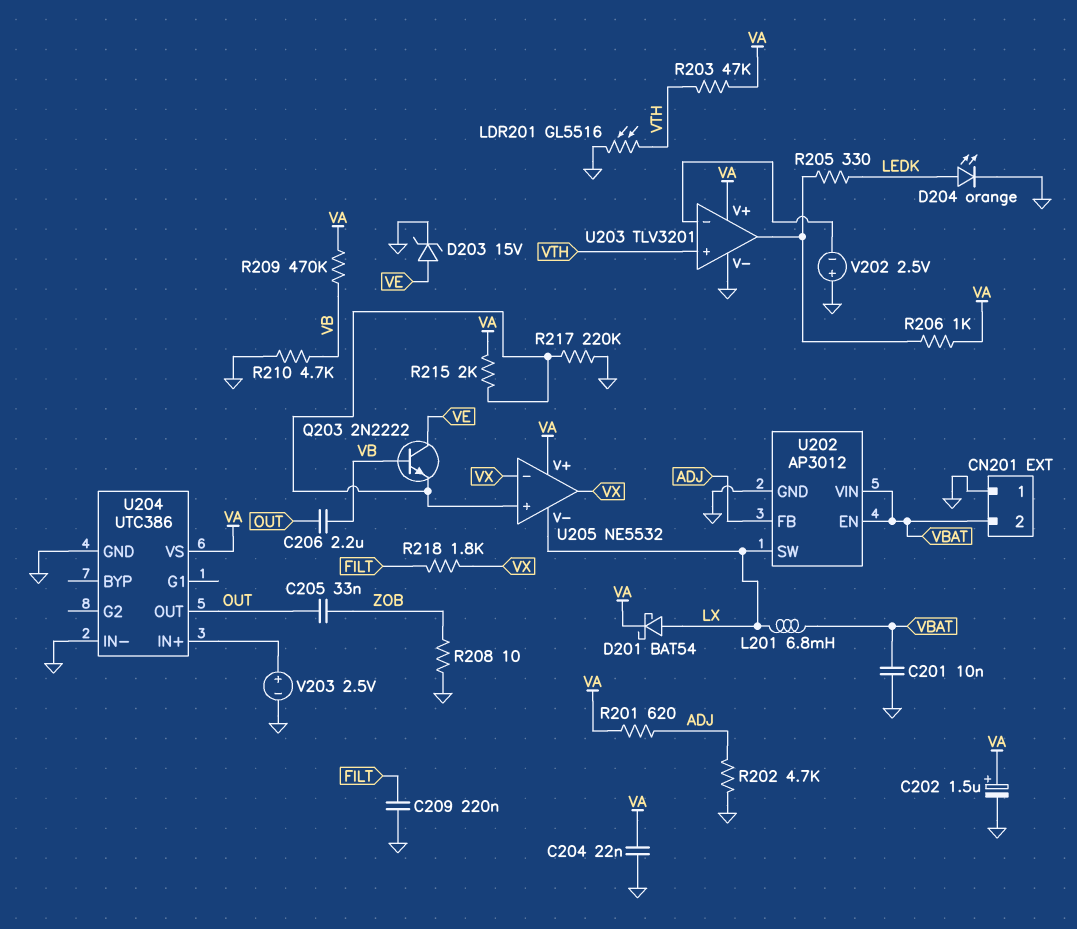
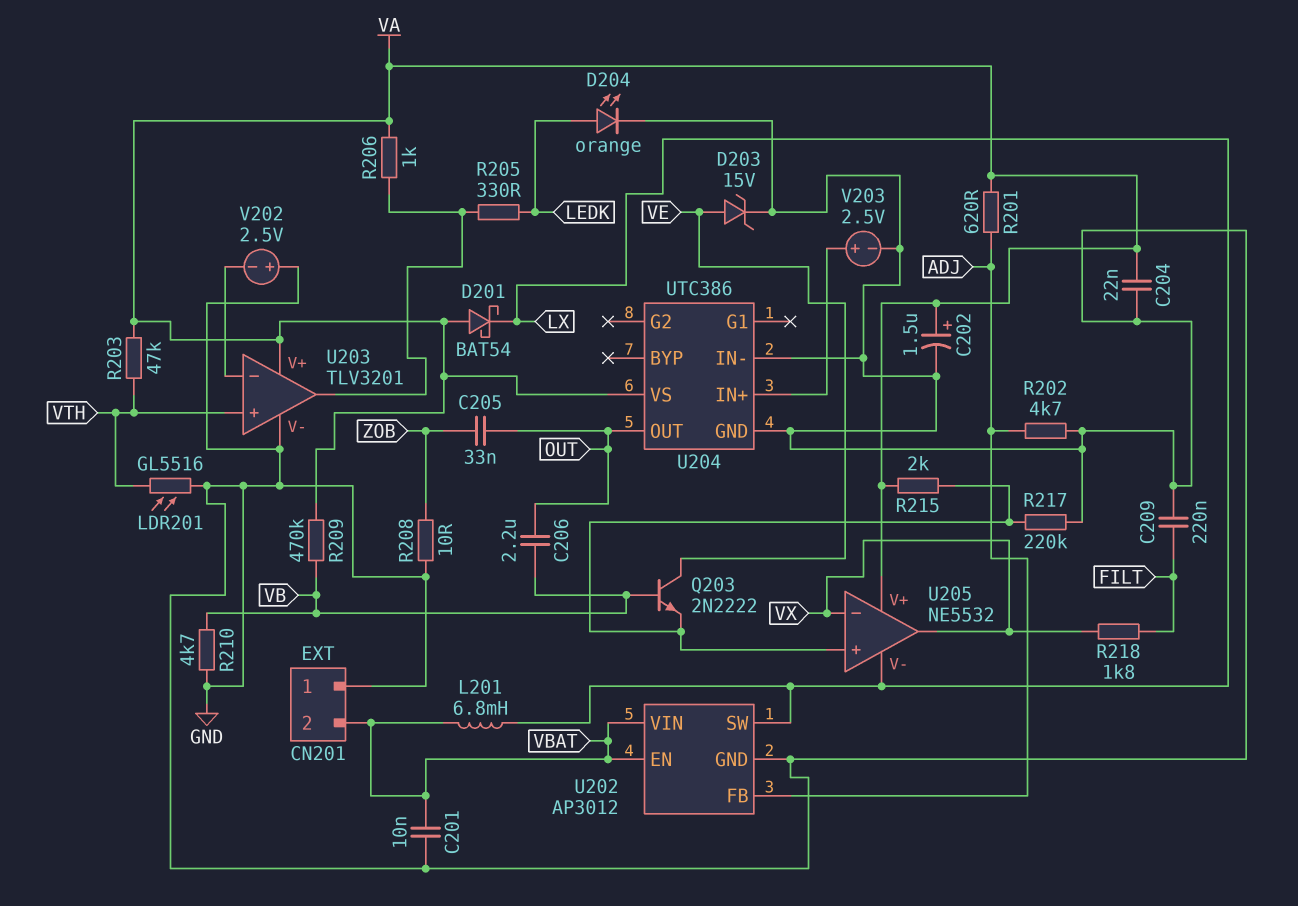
D201: schottky BAT54 (A LX, K VA) -> schottky BAT54 (A VA, K LX)

